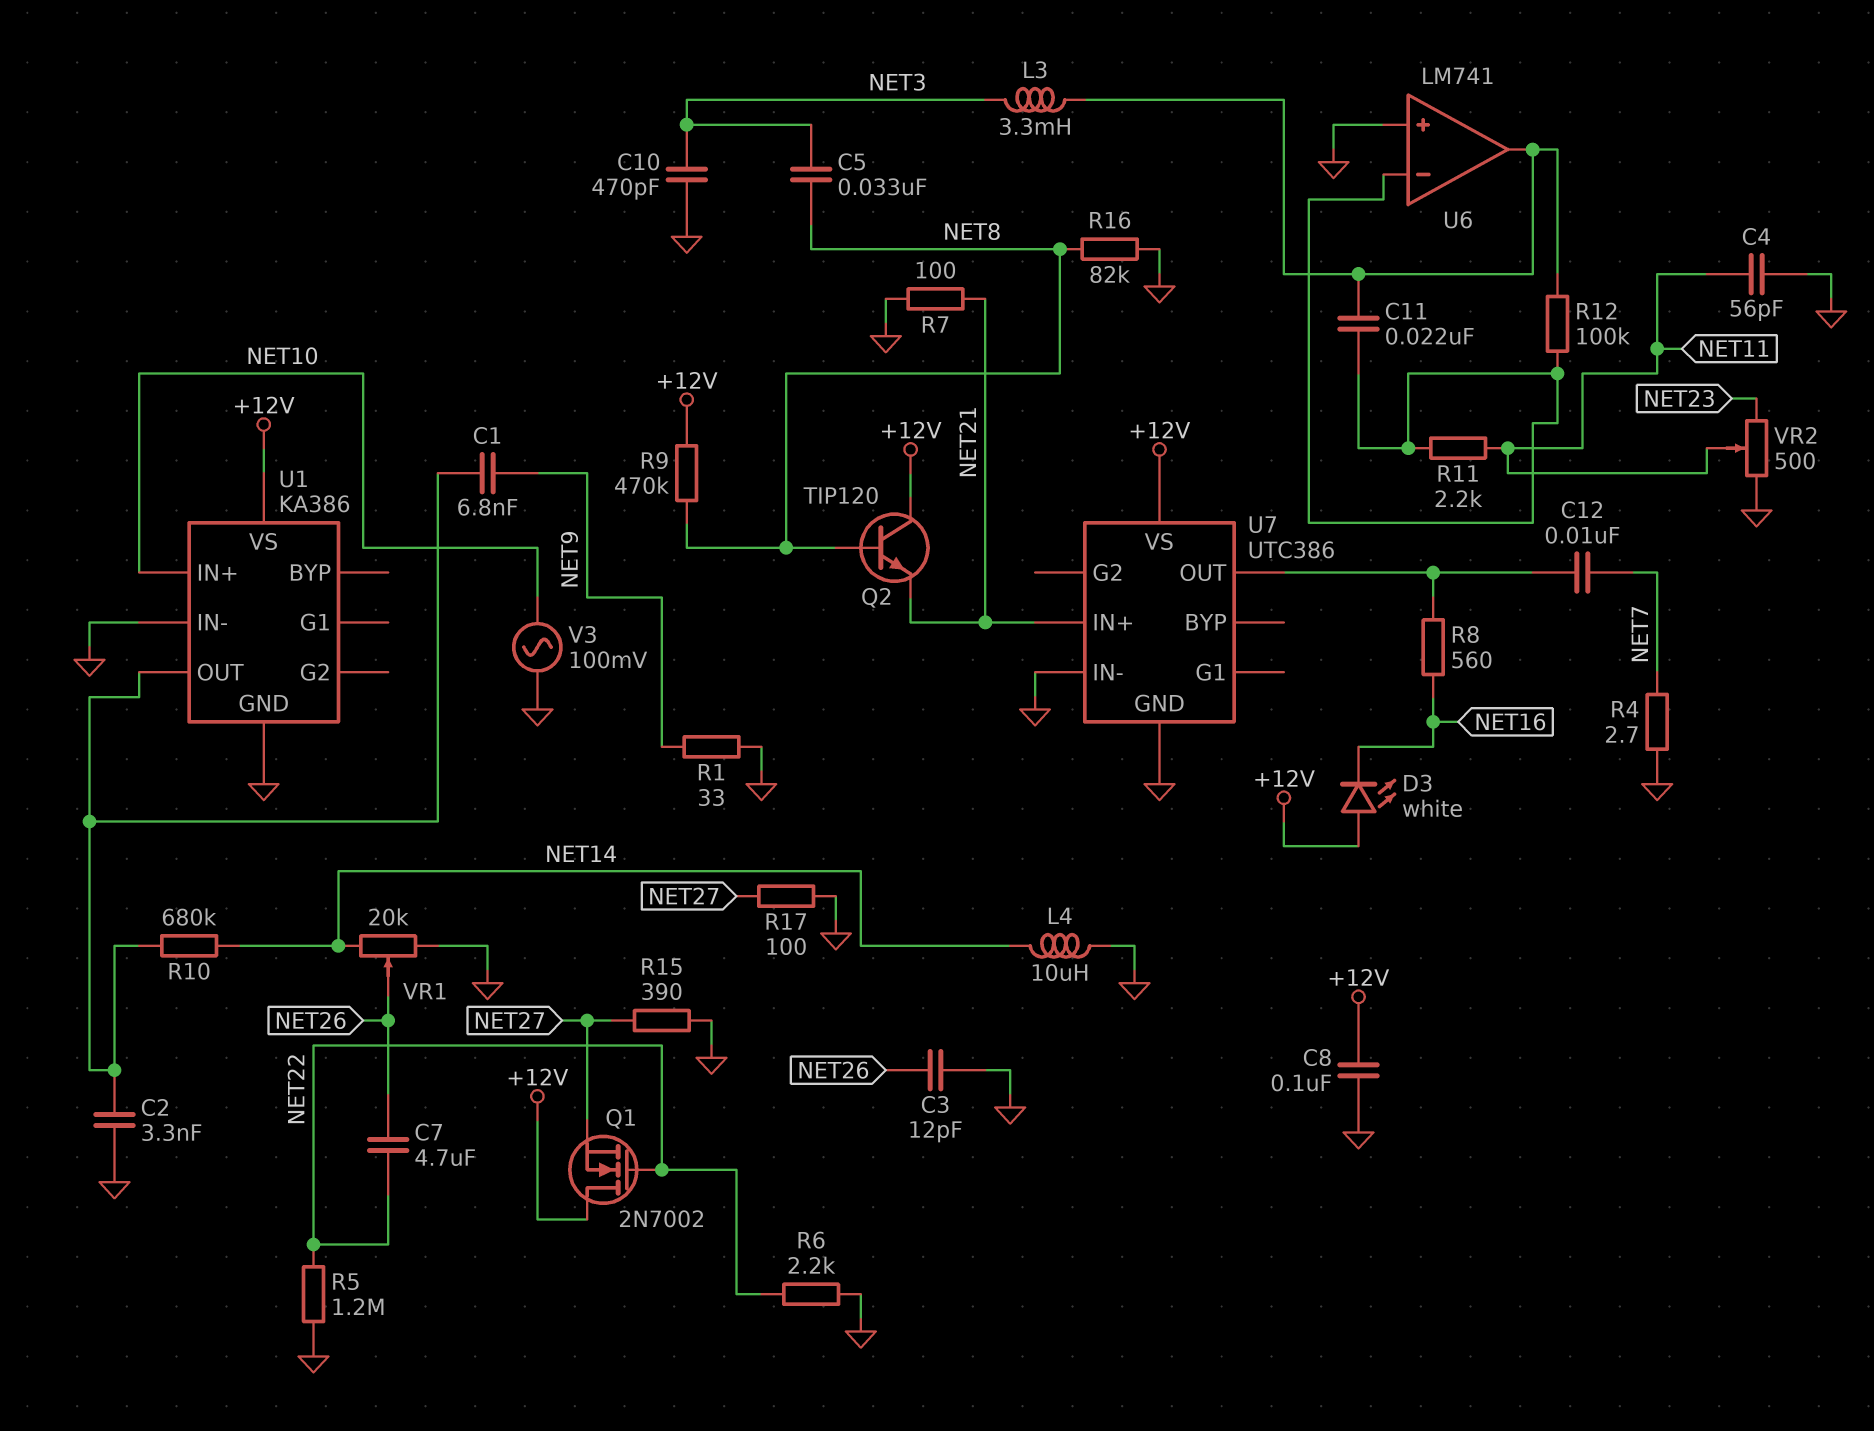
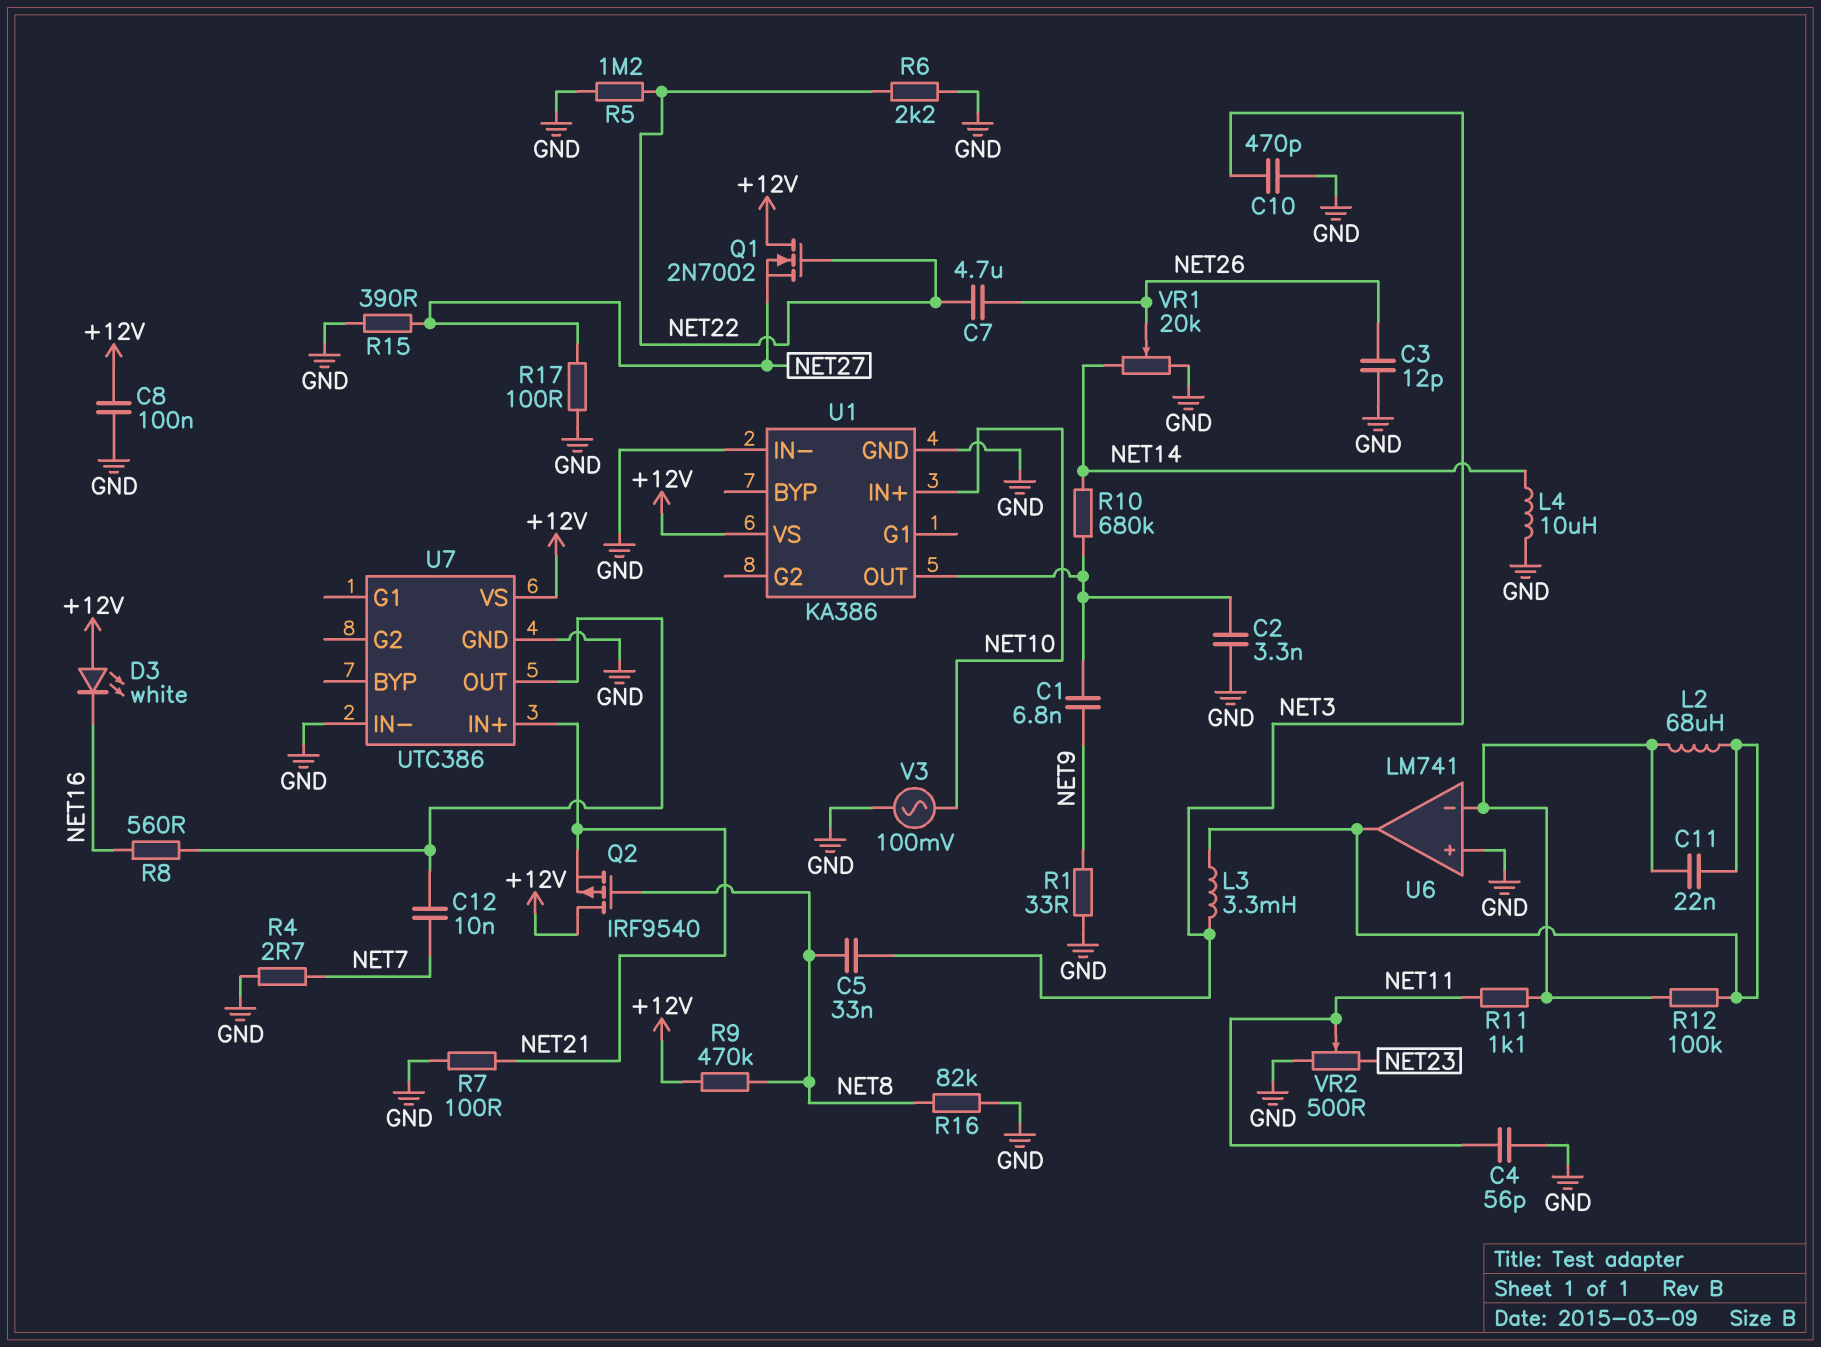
L2: none -> 68uH (U6/in-, U6/out)
Q2: NPN TIP120 (B NET8, C +12V, E NET21) -> PMOS IRF9540 (G NET8, D +12V, S NET21)
R11: 2.2k (NET11, U6/in-) -> 1.1k (NET11, U6/in-)

